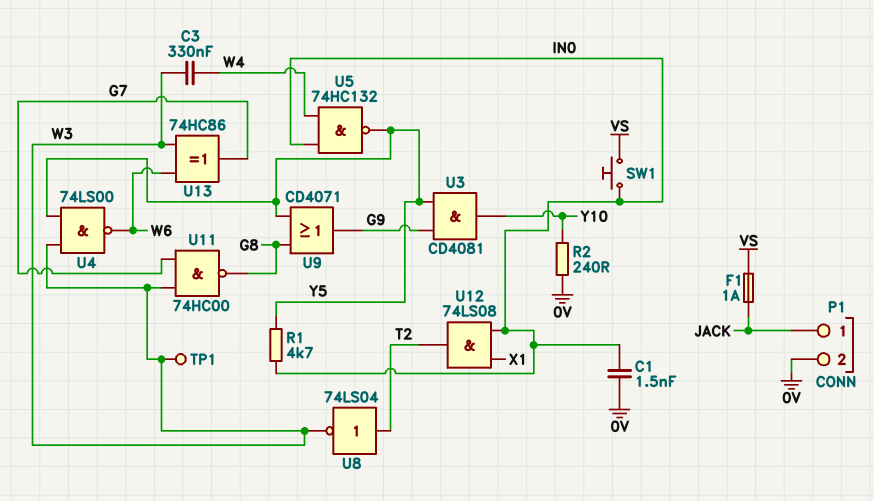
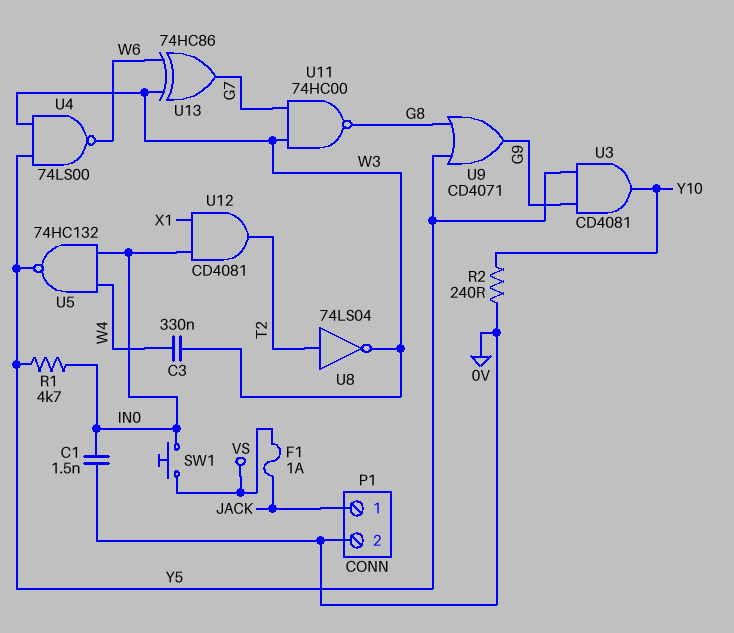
TP1: test point (W3) -> none
U12: AND 74LS08 (in IN0, in X1, out T2) -> AND CD4081 (in IN0, in X1, out T2)

